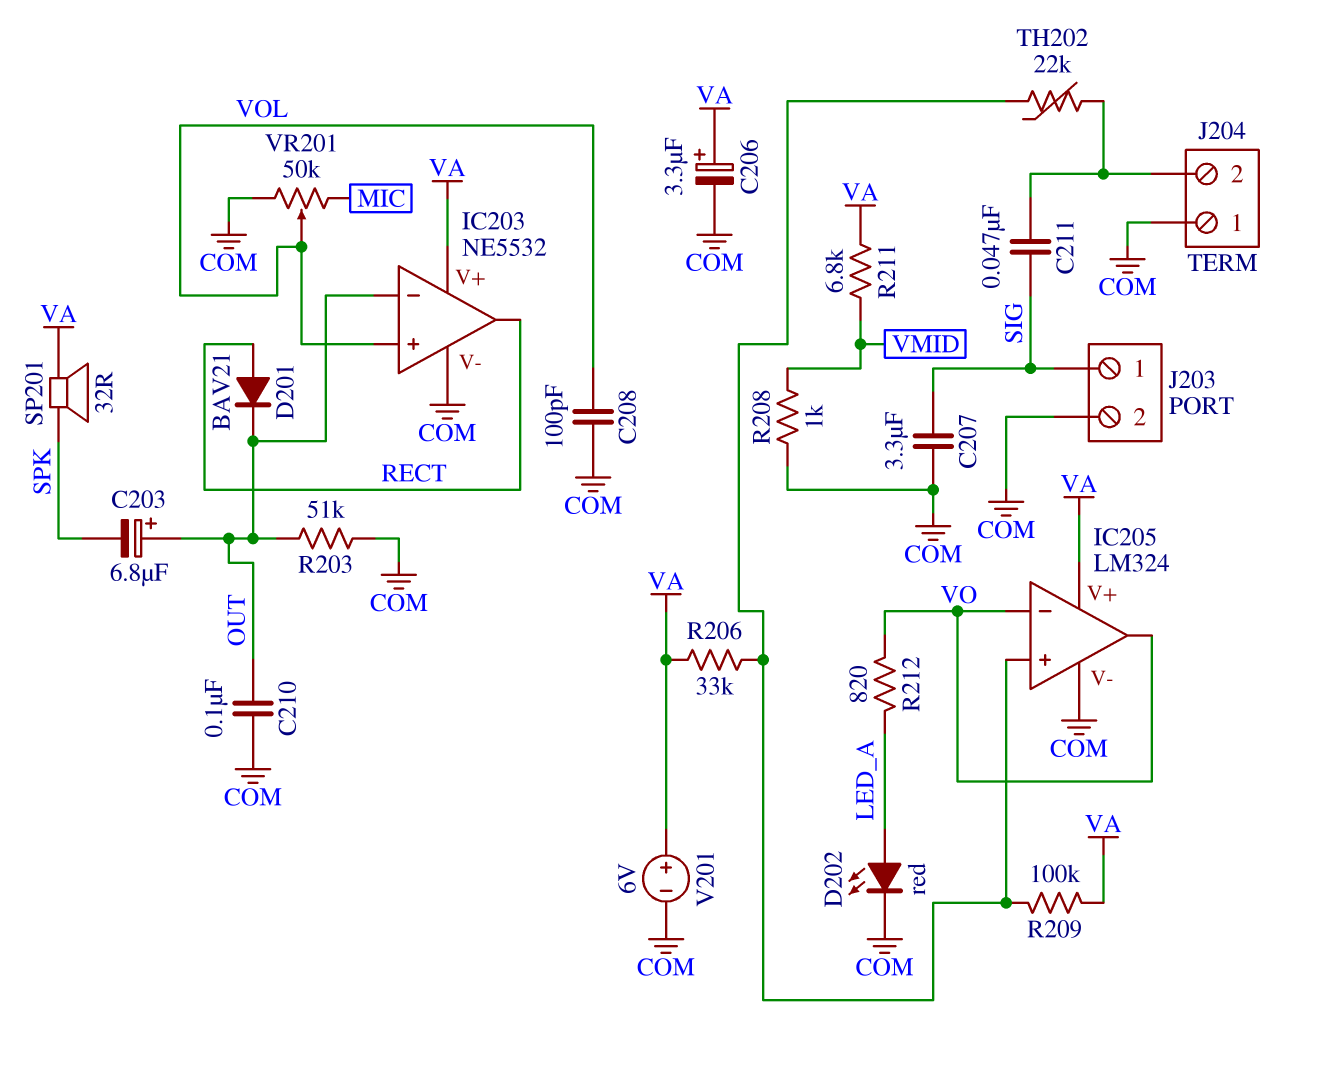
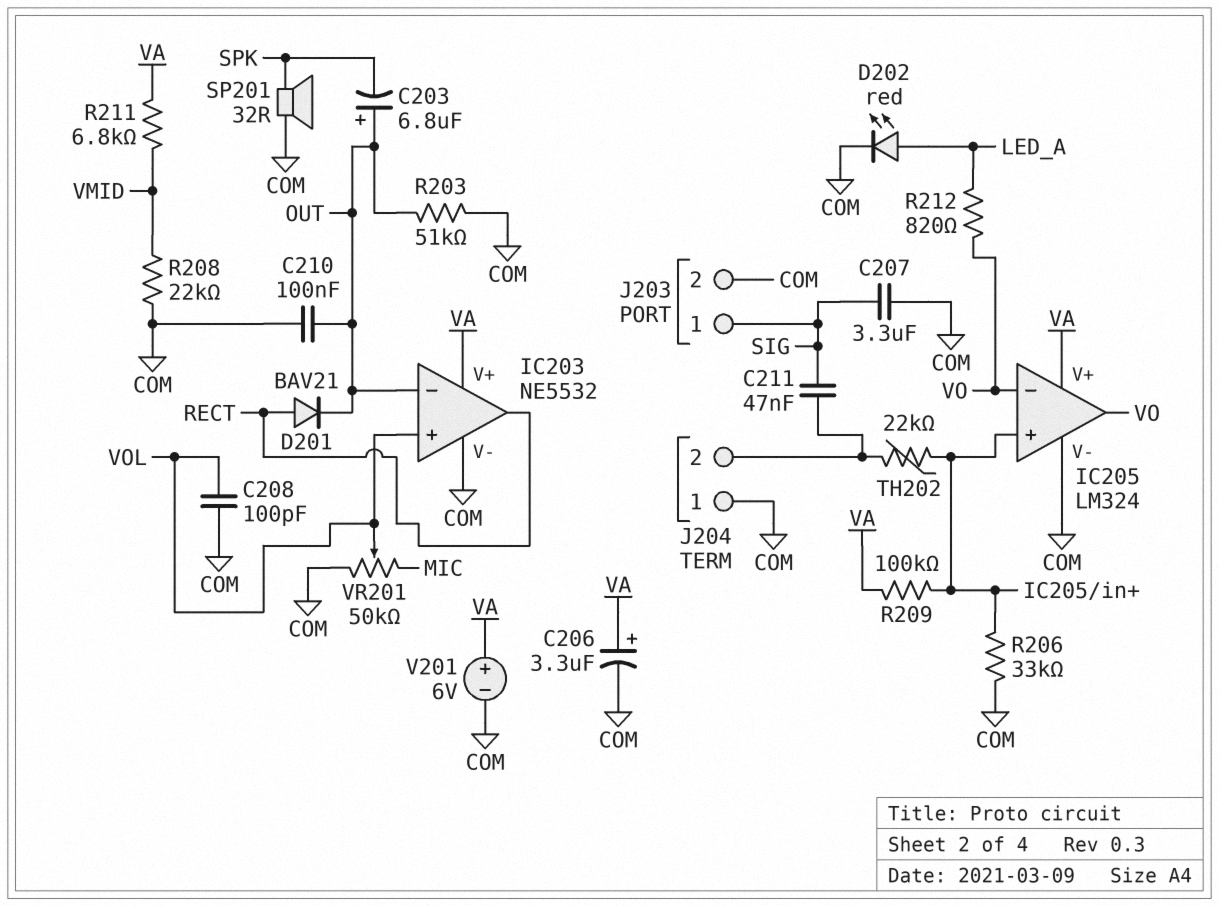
R206: 33k (IC205/in+, VA) -> 33k (COM, IC205/in+)
R208: 1k (COM, VMID) -> 22k (COM, VMID)
SP201: speaker 32R (SPK, VA) -> speaker 32R (COM, SPK)

